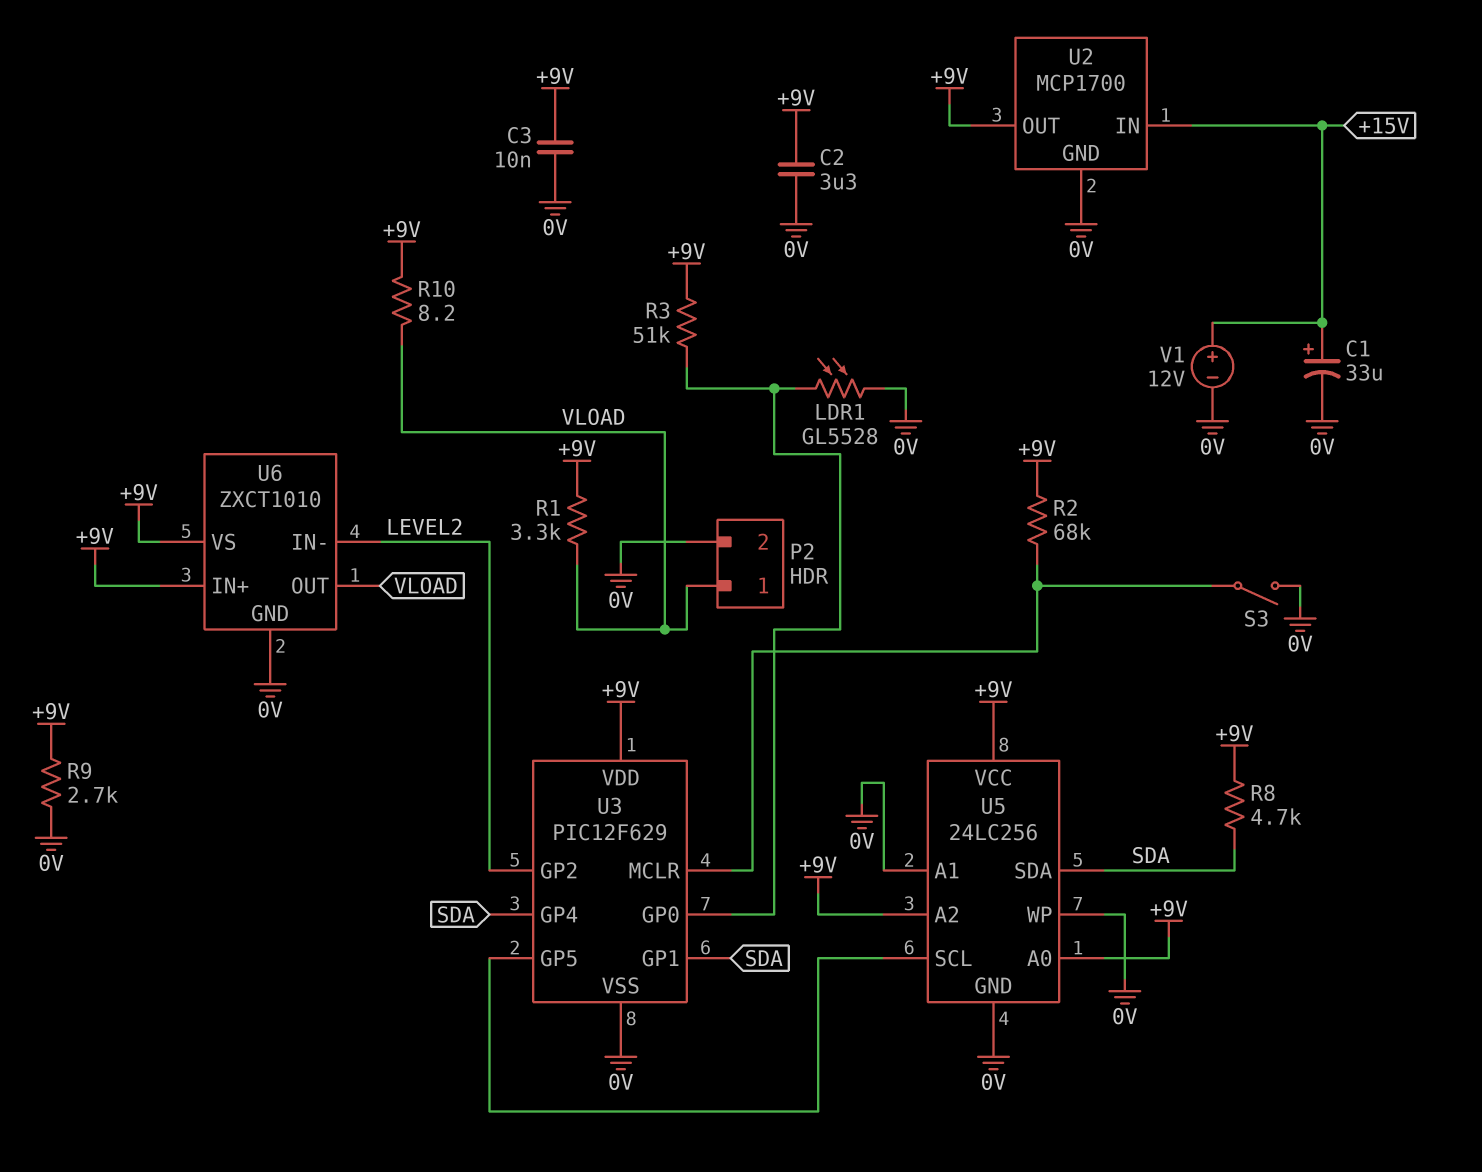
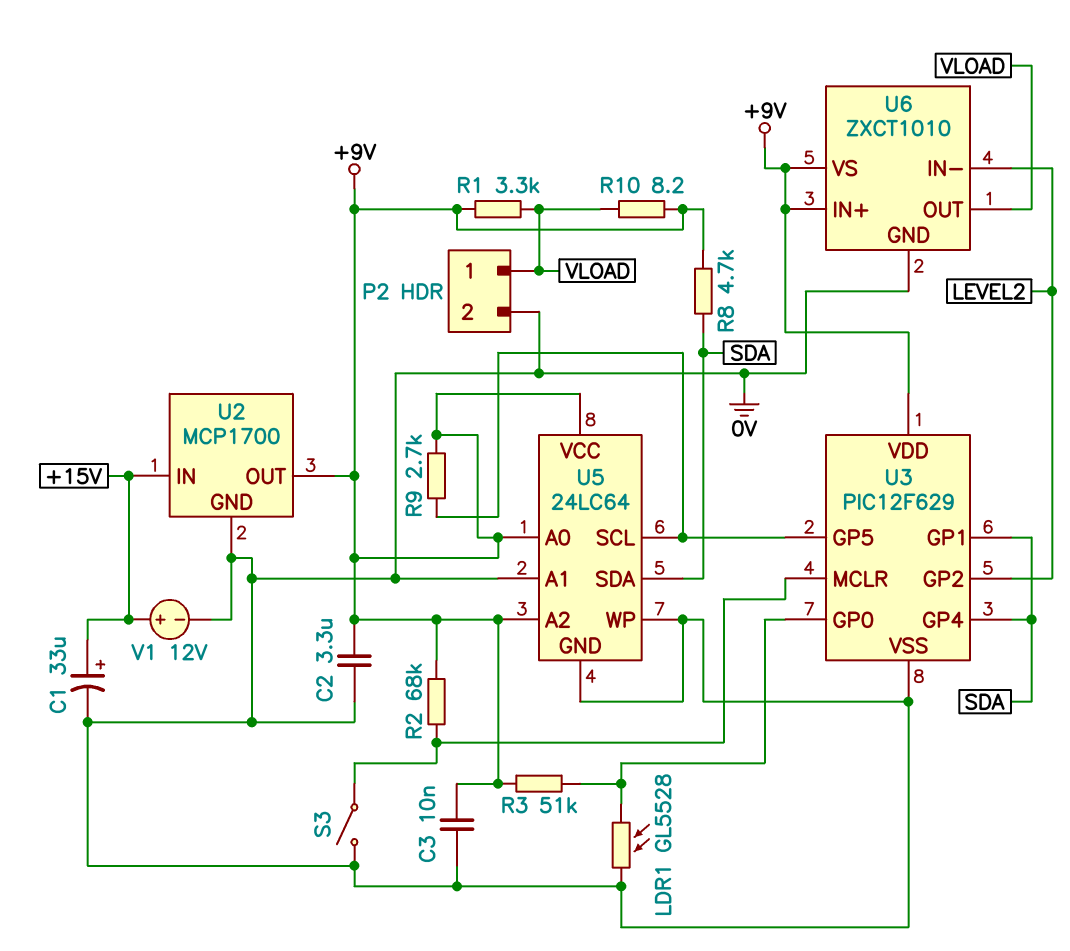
R9: 2.7k (+9V, 0V) -> 2.7k (+9V, U3/GP5)
U5: 24LC256 -> 24LC64

